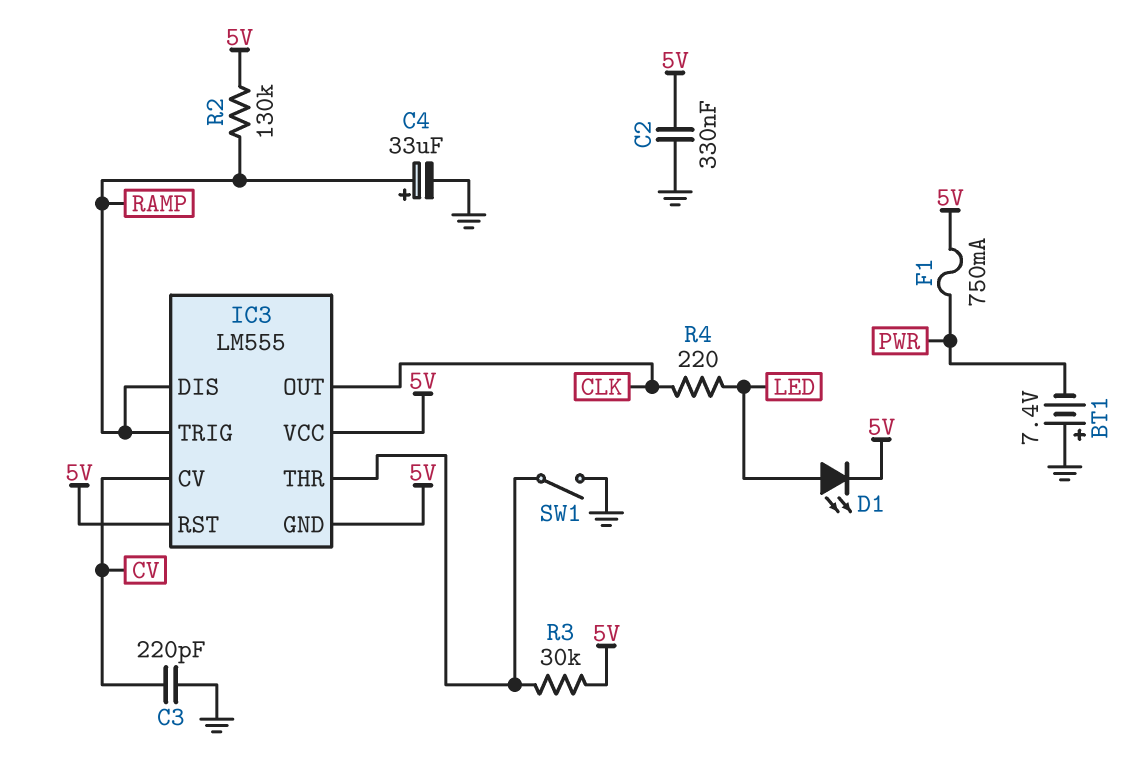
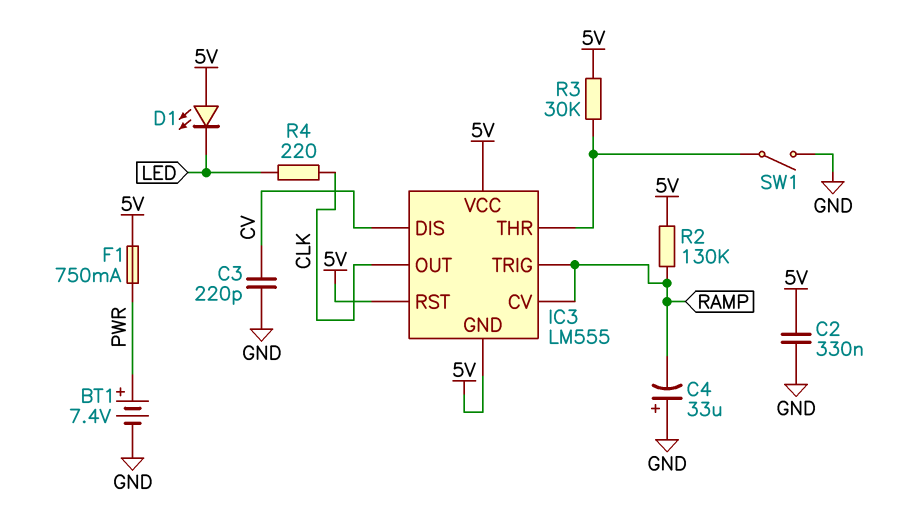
BT1: 7.4V (plus GND, minus PWR) -> 7.4V (plus PWR, minus GND)
C4: 33uF (plus RAMP, minus GND) -> 33uF (plus GND, minus RAMP)
D1: LED (A LED, K 5V) -> LED (A 5V, K LED)
IC3 pin CV: CV -> RAMP
IC3 pin DIS: RAMP -> CV

